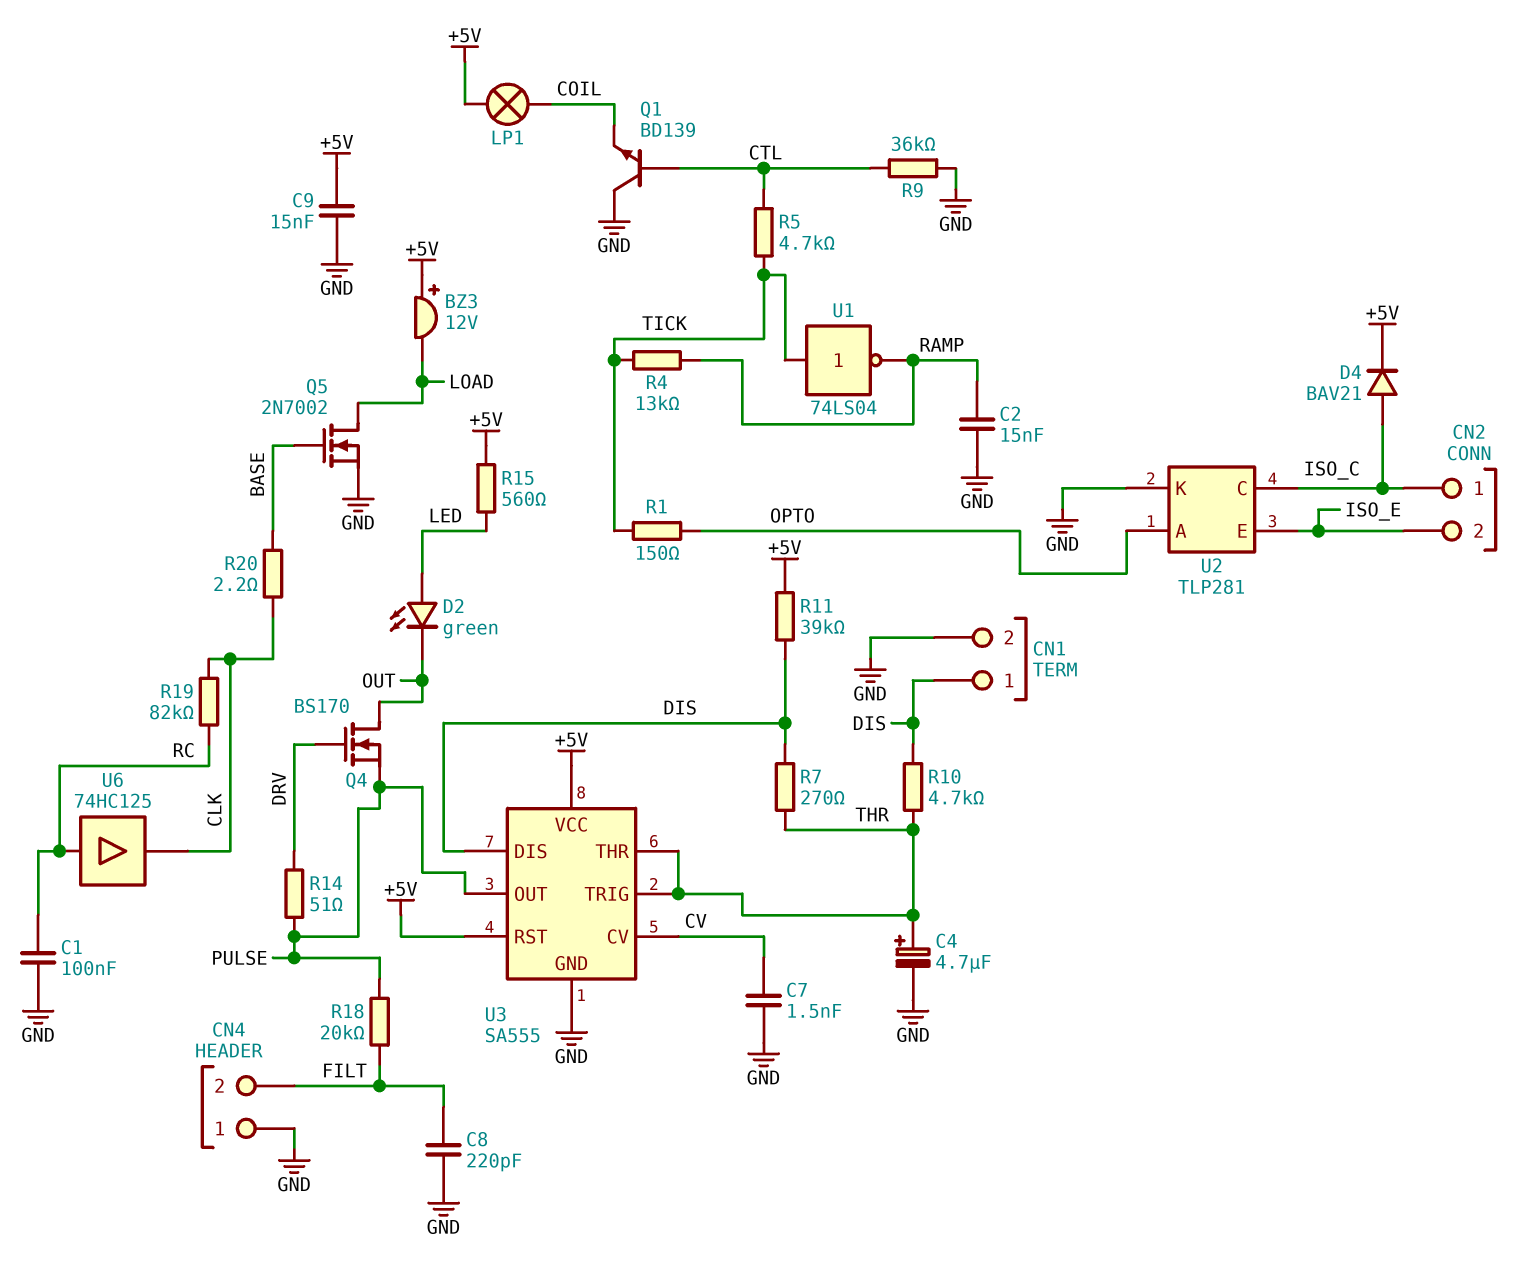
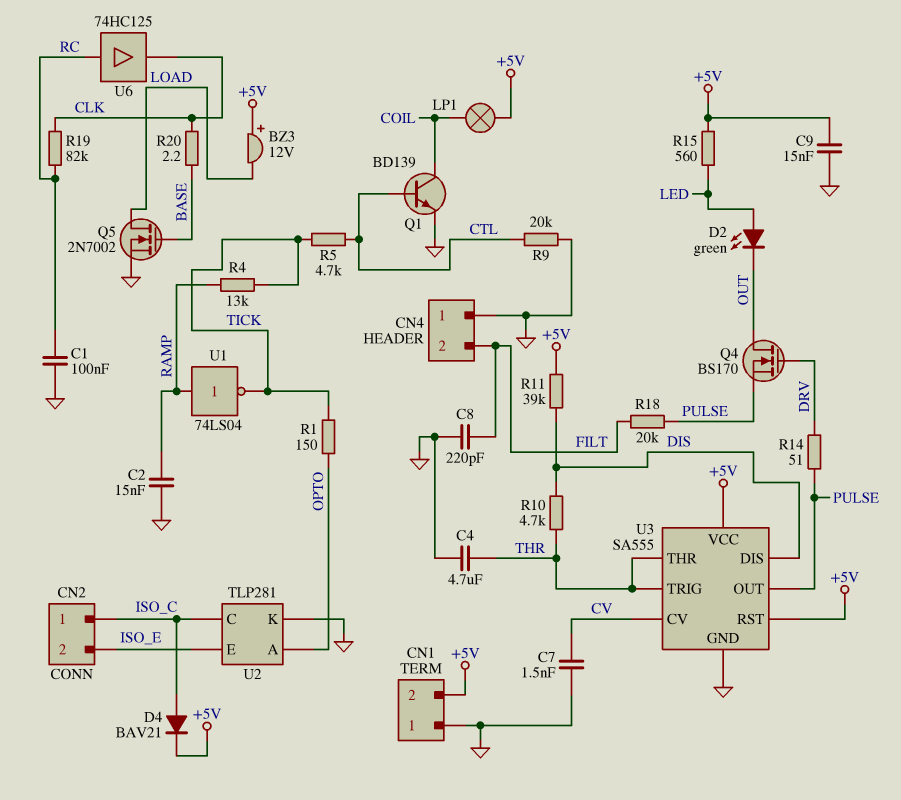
C4: 4.7uF (plus THR, minus GND) -> 4.7uF (GND, THR)
CN1 pin 1: DIS -> GND
CN1 pin 2: GND -> +5V
Q1: NPN BD139 (B CTL, C GND, E COIL) -> NPN BD139 (B CTL, C COIL, E GND)
R7: 270 (DIS, THR) -> none
R9: 36k (CTL, GND) -> 20k (CTL, GND)
U1: NOT 74LS04 (in TICK, out RAMP) -> NOT 74LS04 (in RAMP, out TICK)

